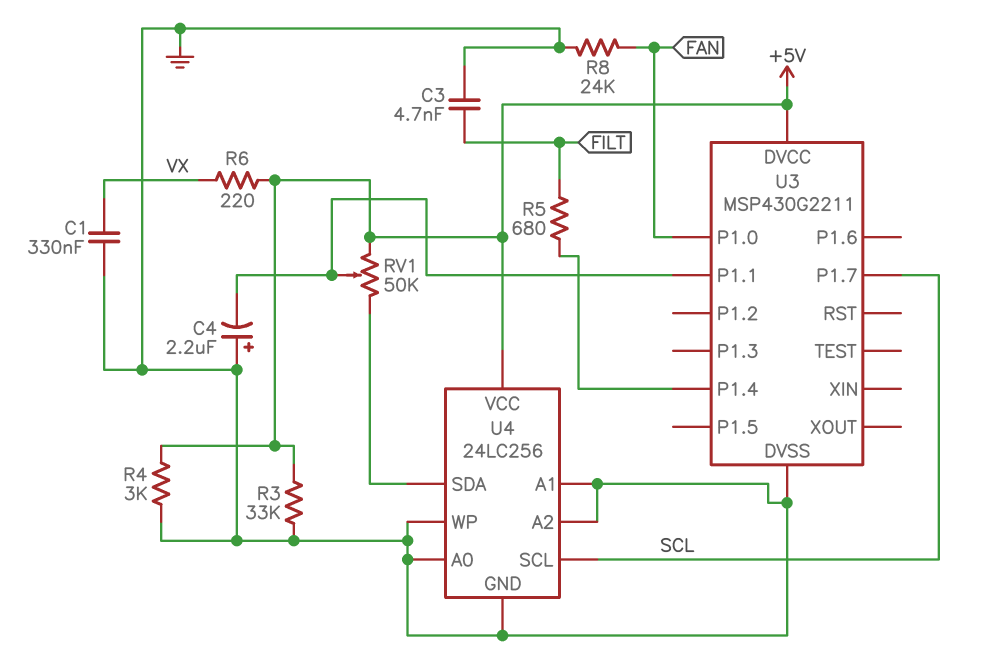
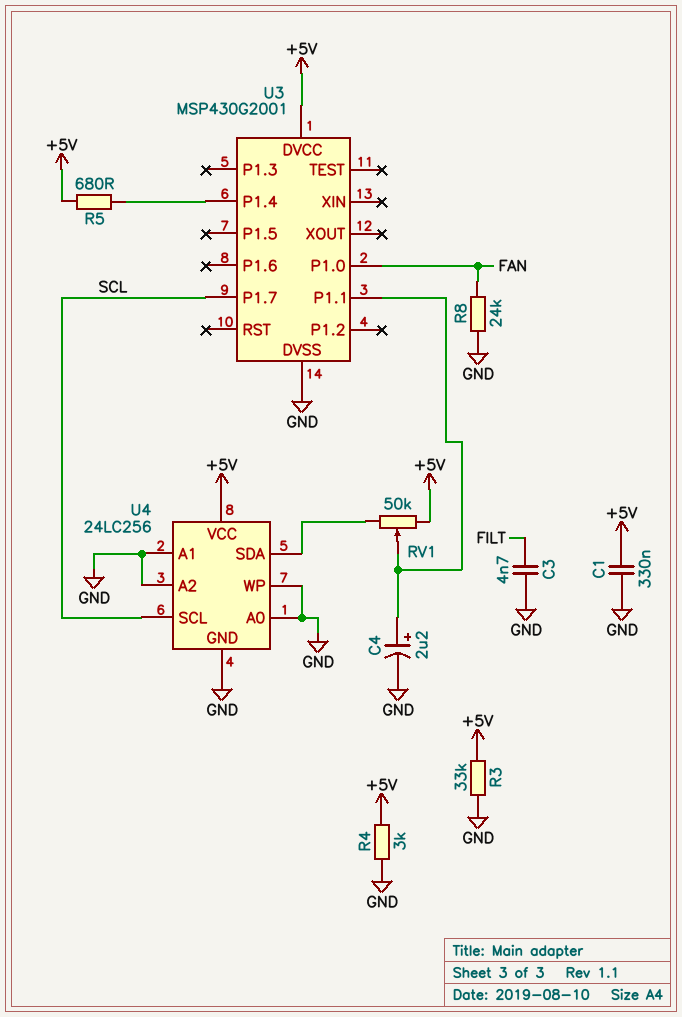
C1: 330nF (GND, VX) -> 330nF (+5V, GND)
C4: 2.2uF (plus GND, minus U3/P1.1) -> 2.2uF (plus U3/P1.1, minus GND)
R5: 680 (FILT, U3/P1.4) -> 680 (+5V, U3/P1.4)
R6: 220 (+5V, VX) -> none
U3: MSP430G2211 -> MSP430G2001

